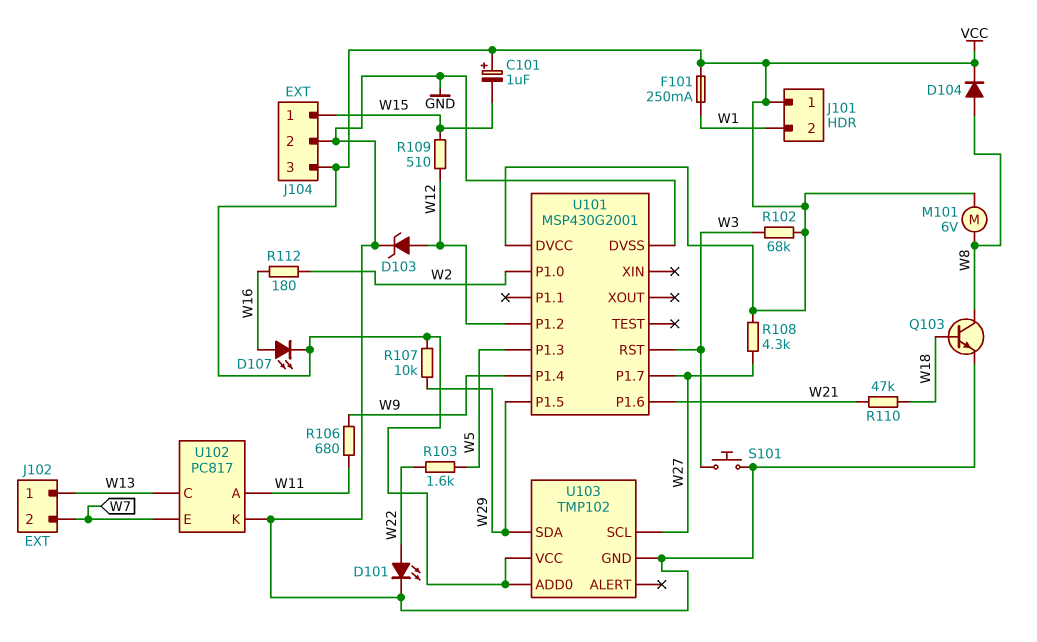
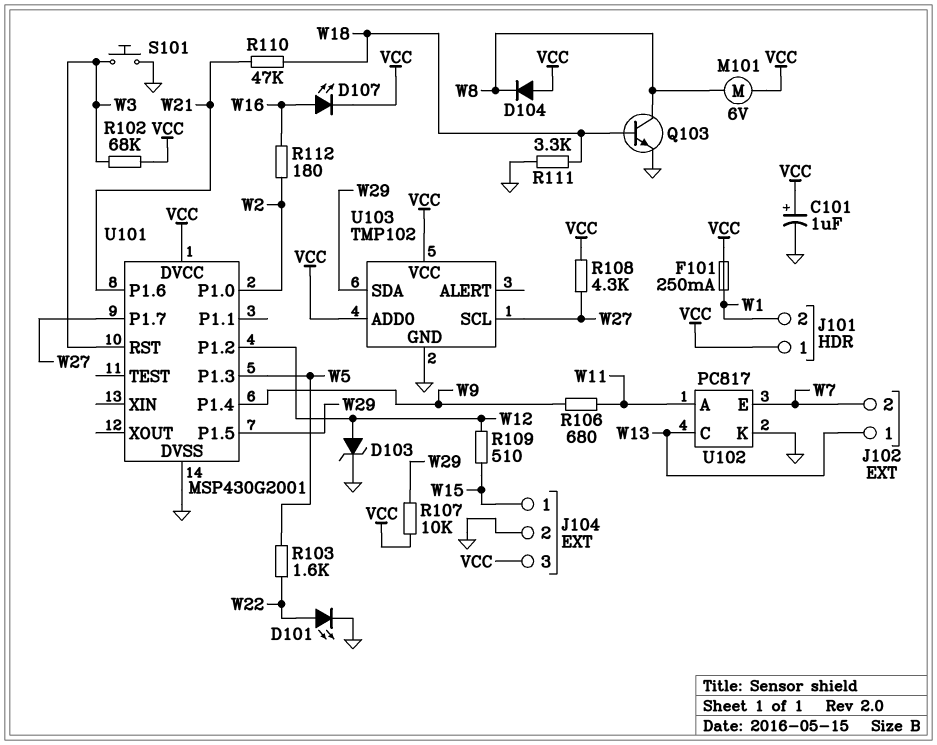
C101: 1uF (plus VCC, minus W15) -> 1uF (plus VCC, minus GND)
D104: diode (A W8, K VCC) -> diode (A VCC, K W8)
R111: none -> 3.3k (GND, W18)

